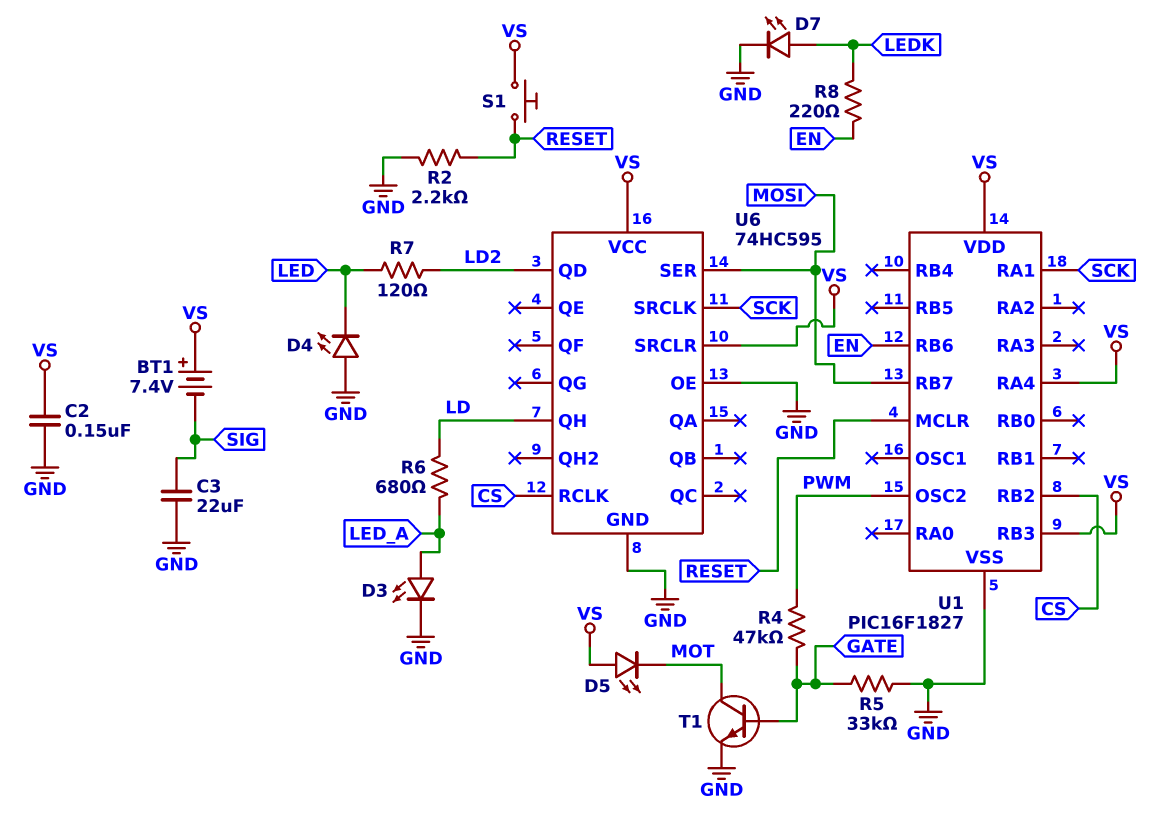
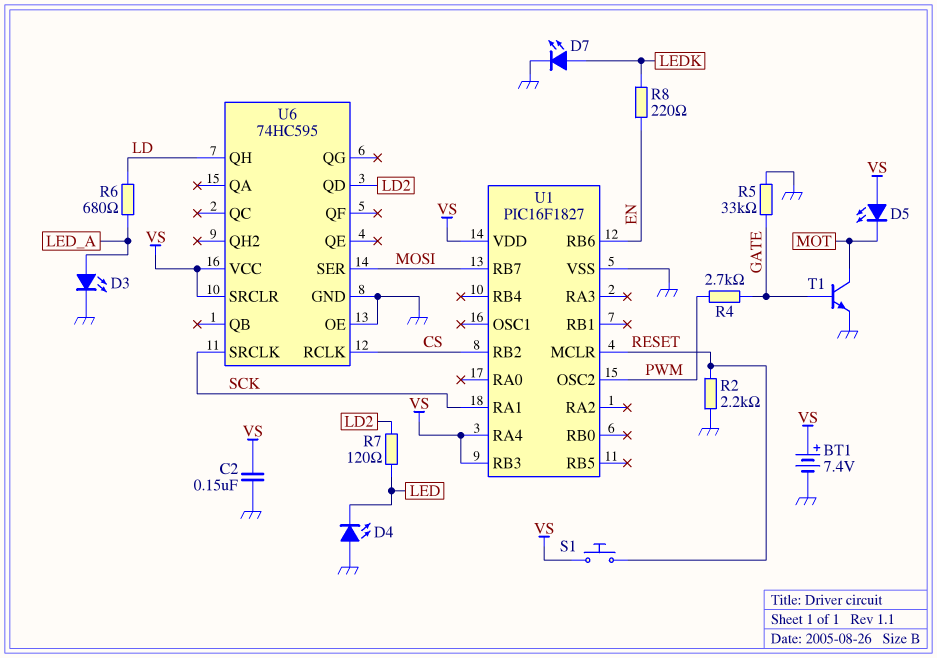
BT1: 7.4V (plus VS, minus SIG) -> 7.4V (plus VS, minus GND)
C3: 22uF (GND, SIG) -> none
R4: 47k (GATE, PWM) -> 2.7k (GATE, PWM)

